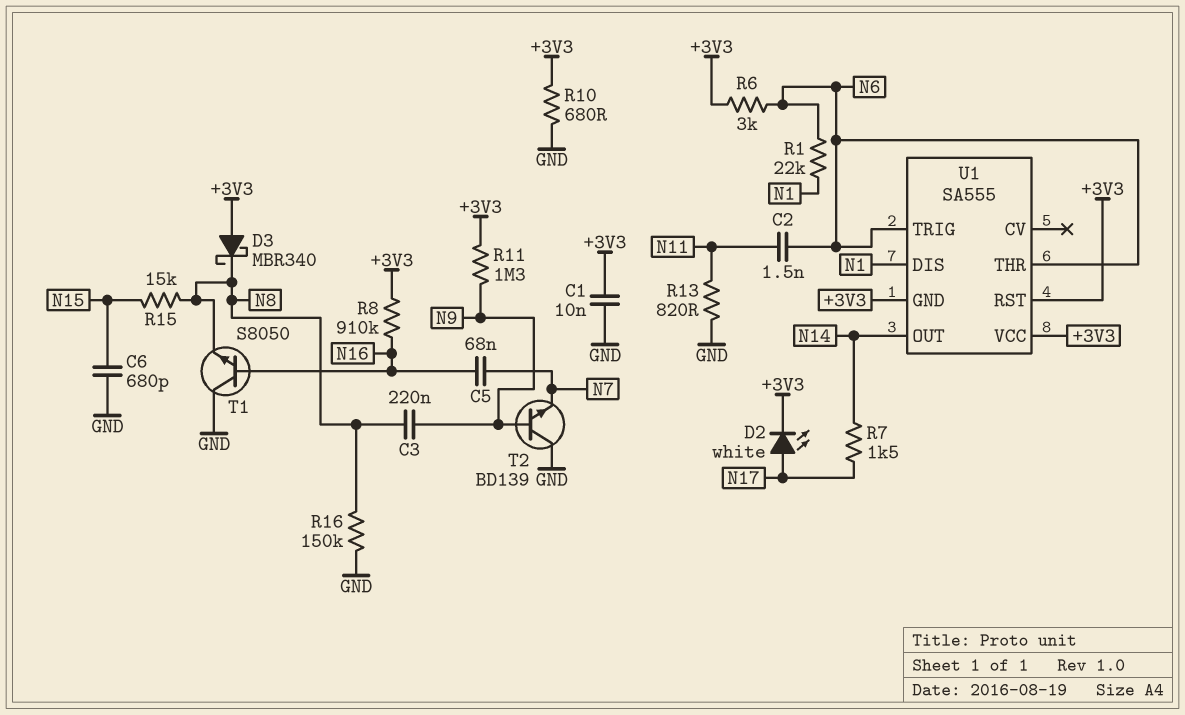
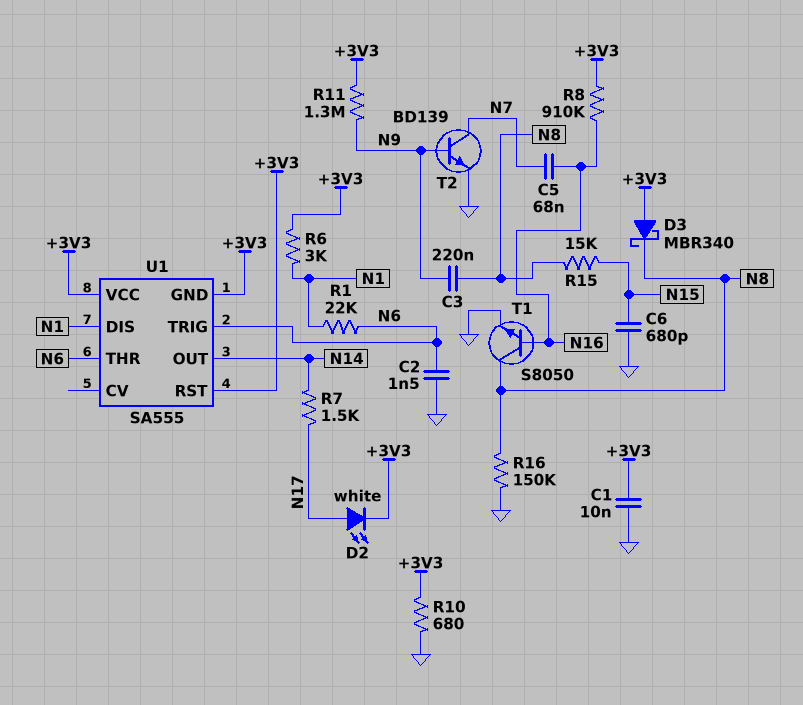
C2: 1.5nF (N6, N11) -> 1.5nF (GND, N6)
R6: 3k (+3V3, N6) -> 3k (+3V3, N1)
R13: 820 (GND, N11) -> none
T1: NPN S8050 (B N16, C GND, E N8) -> NPN S8050 (B N16, C N8, E GND)
T2: NPN BD139 (B N9, C GND, E N7) -> NPN BD139 (B N9, C N7, E GND)

